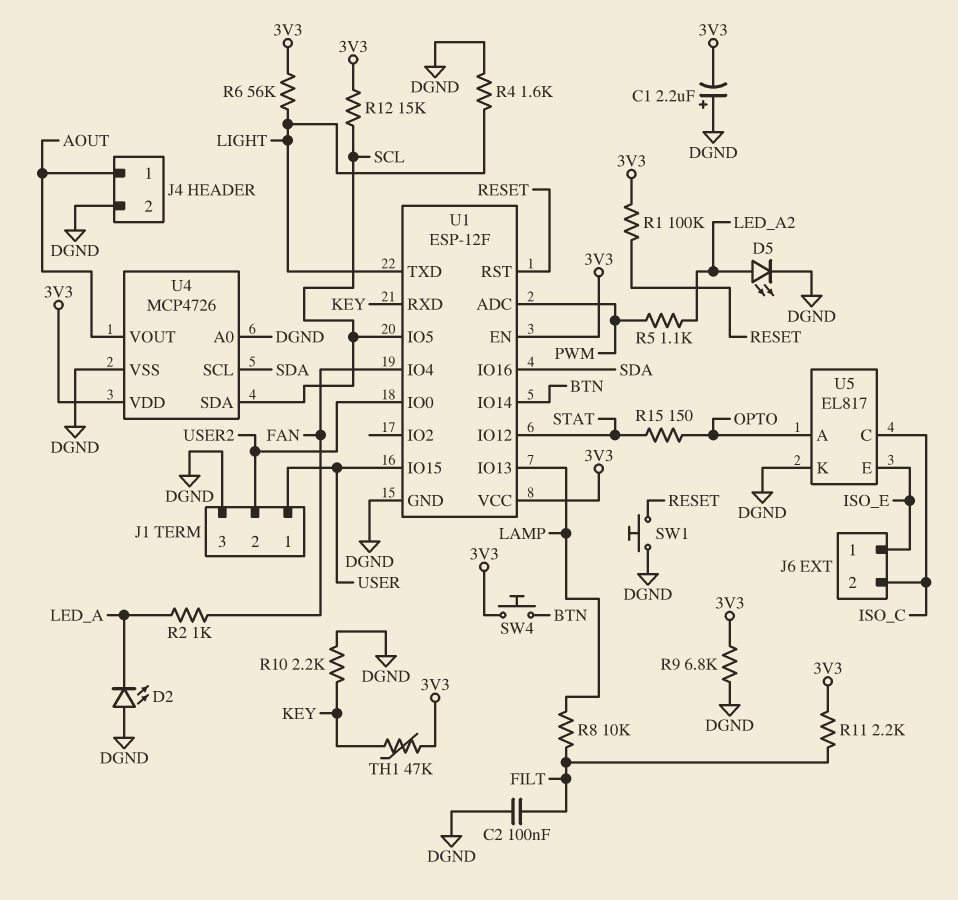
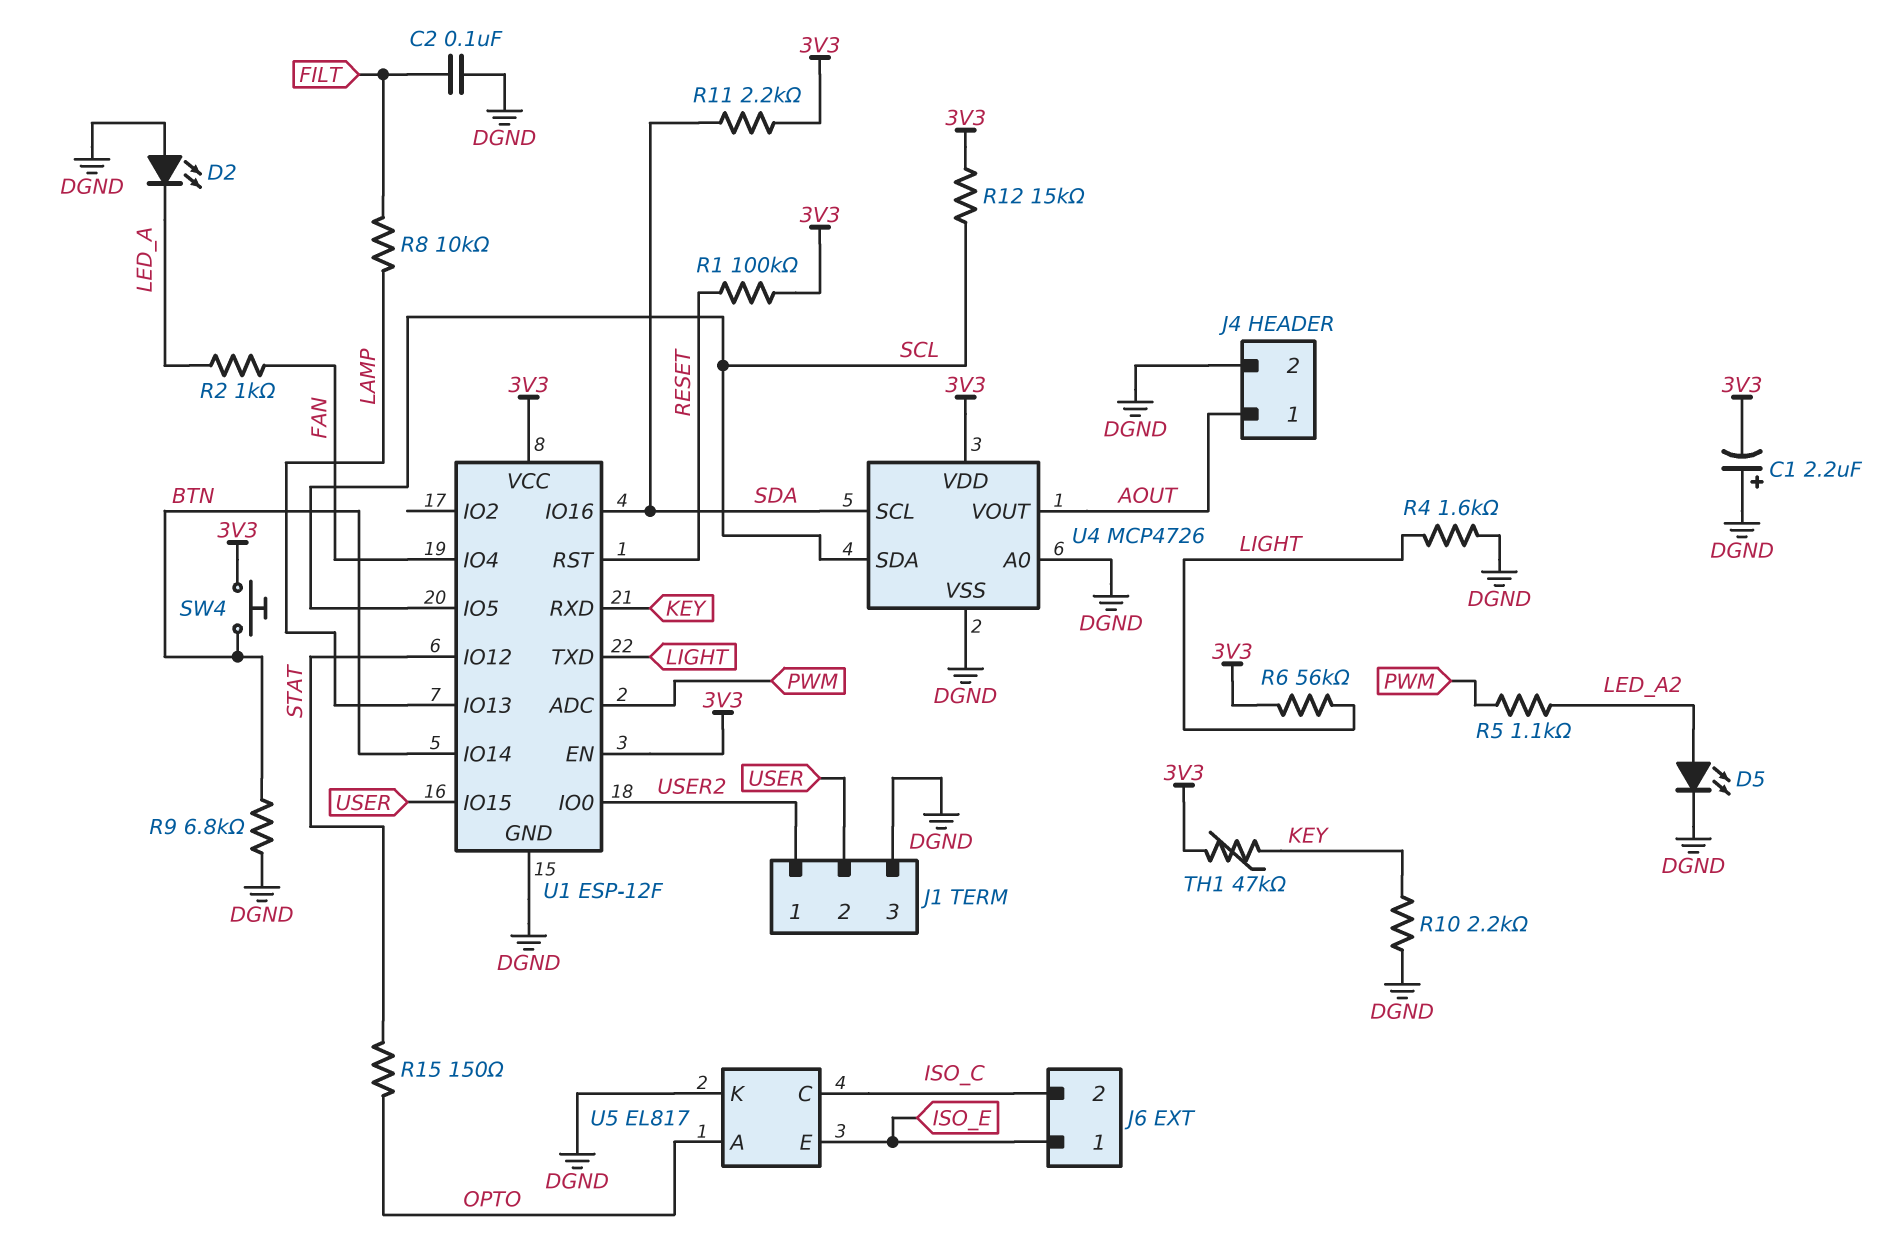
J1 pin 1: USER -> USER2
J1 pin 2: USER2 -> USER
R9: 6.8k (3V3, DGND) -> 6.8k (BTN, DGND)
R11: 2.2k (3V3, FILT) -> 2.2k (3V3, SDA)
SW1: button (DGND, RESET) -> none

